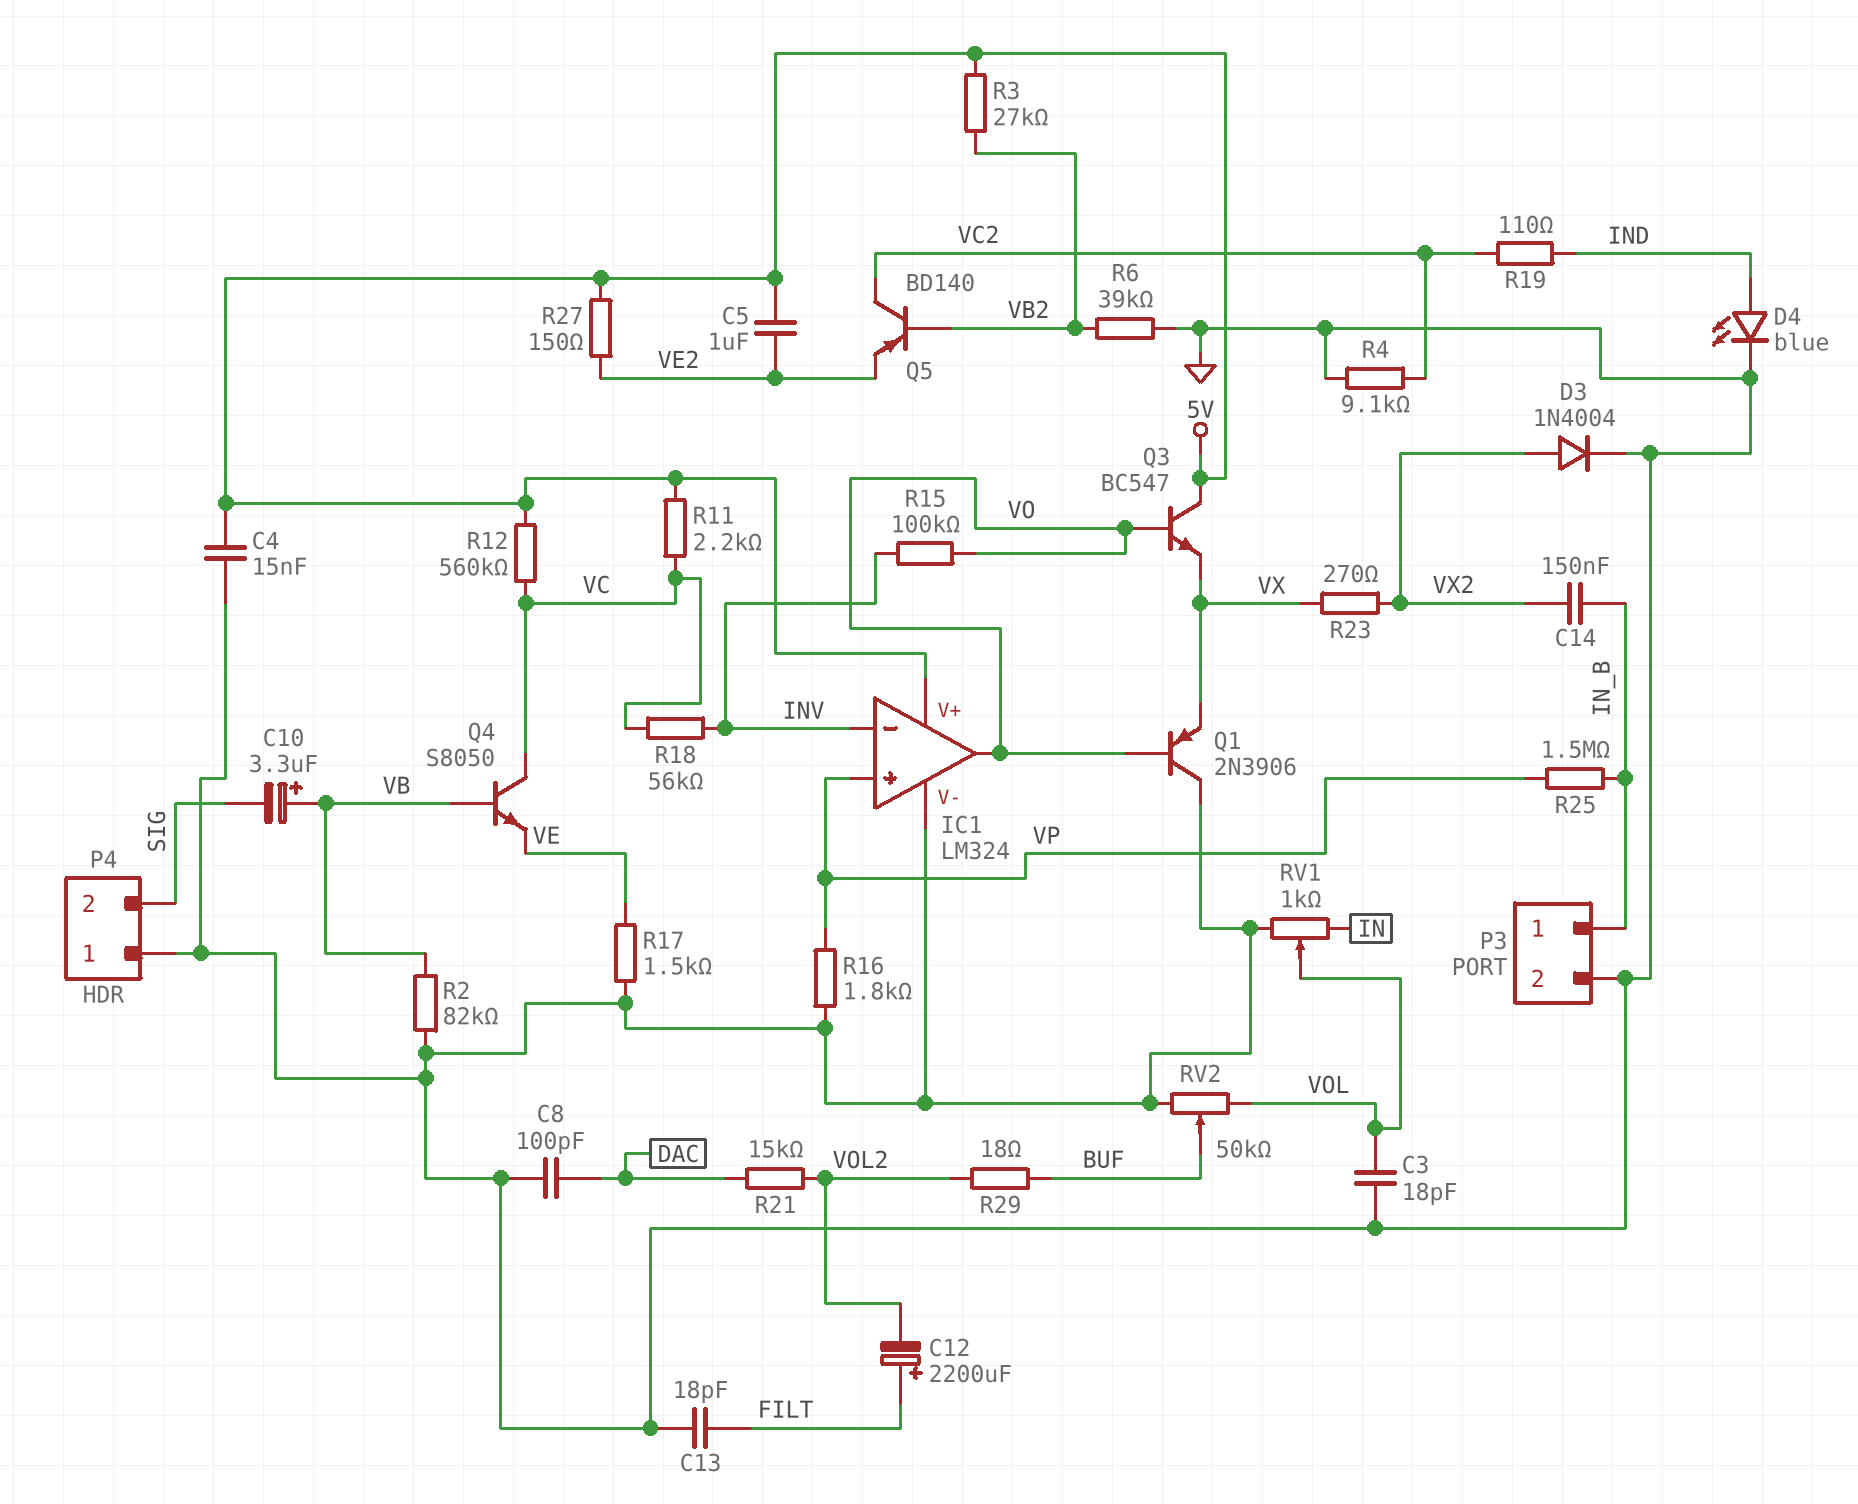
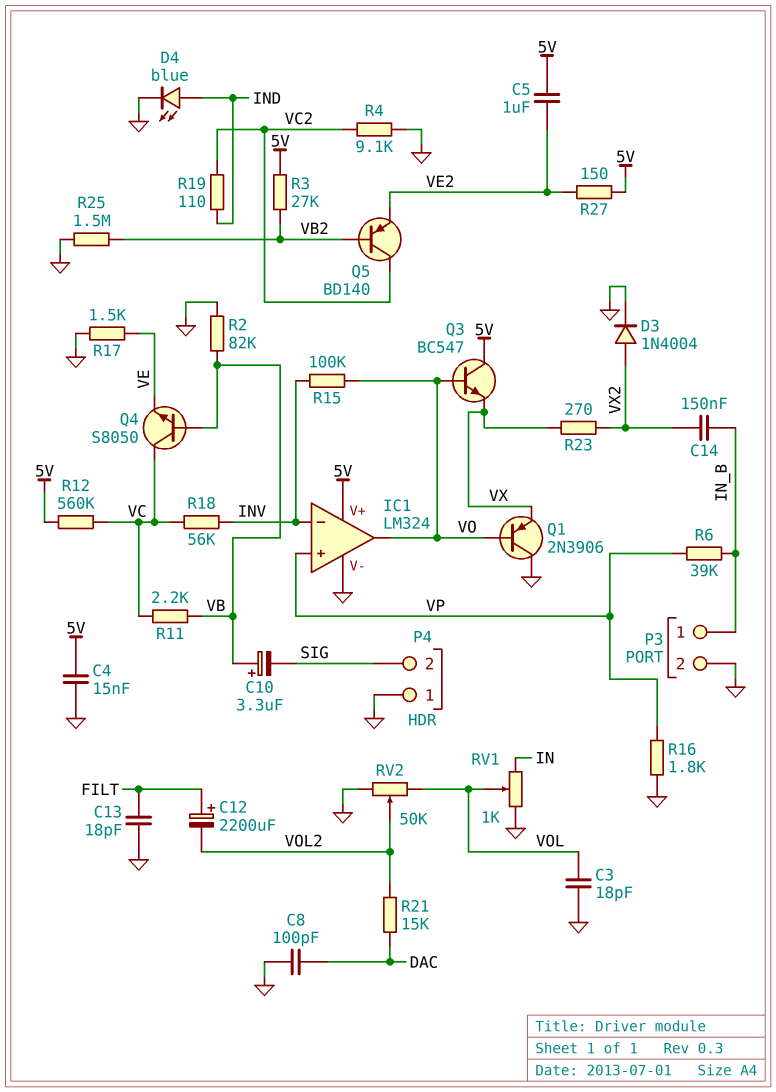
R6: 39k (GND, VB2) -> 39k (IN_B, VP)
R11: 2.2k (5V, VC) -> 2.2k (VB, VC)
R25: 1.5M (IN_B, VP) -> 1.5M (GND, VB2)
R29: 18 (BUF, VOL2) -> none
RV2: 50k (GND, VOL, wiper BUF) -> 50k (GND, VOL, wiper VOL2)

